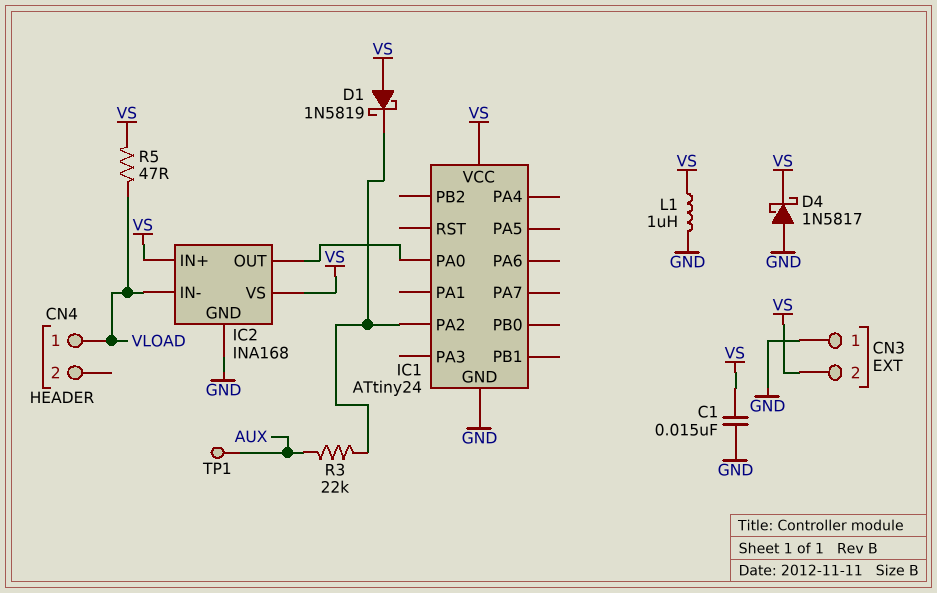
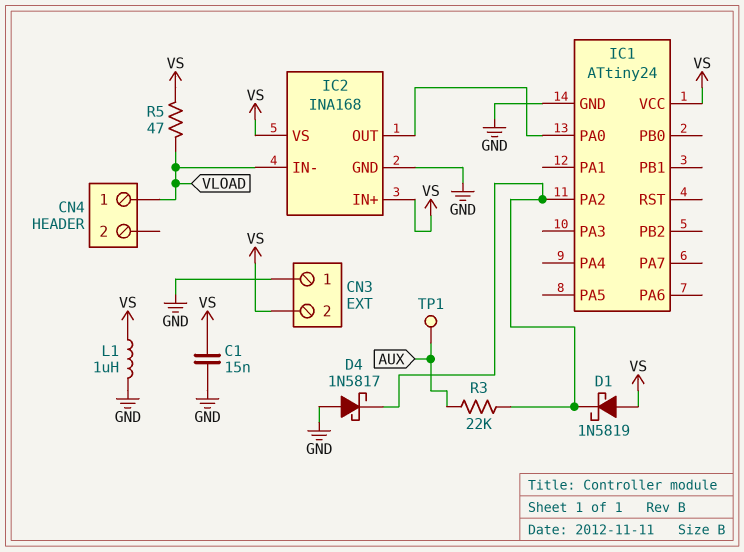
D4: schottky 1N5817 (A GND, K VS) -> schottky 1N5817 (A GND, K IC1/PA2)

